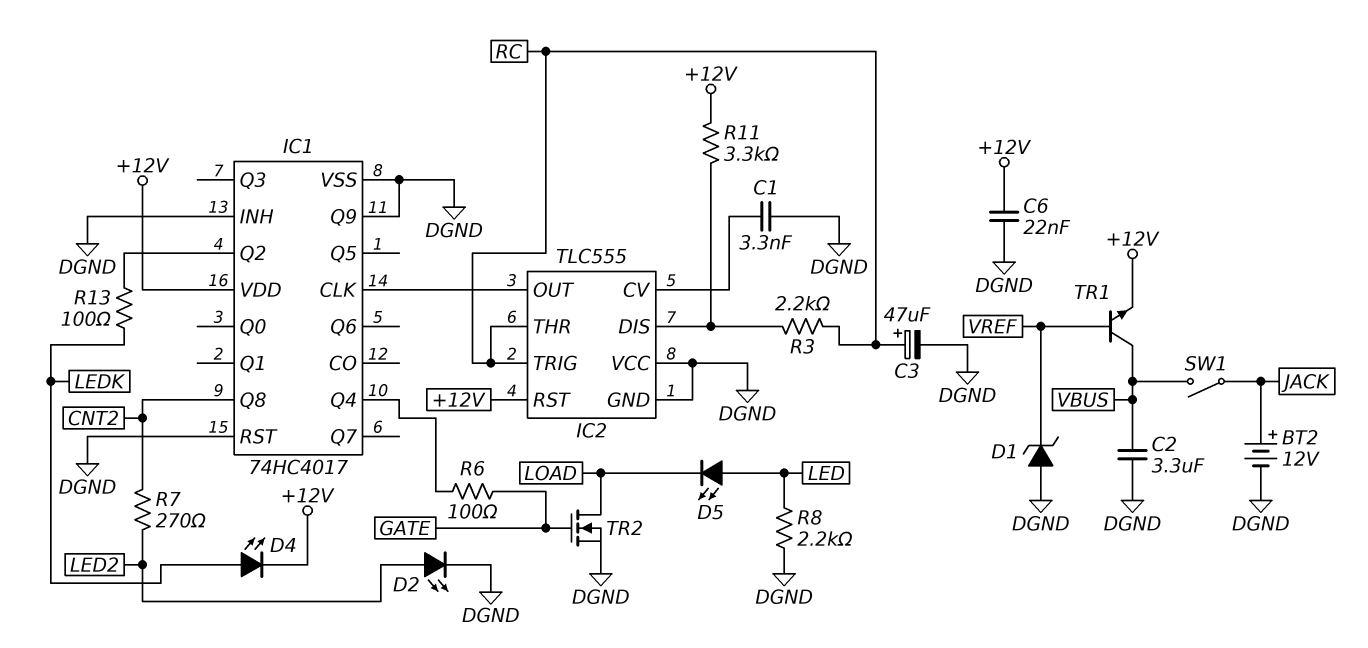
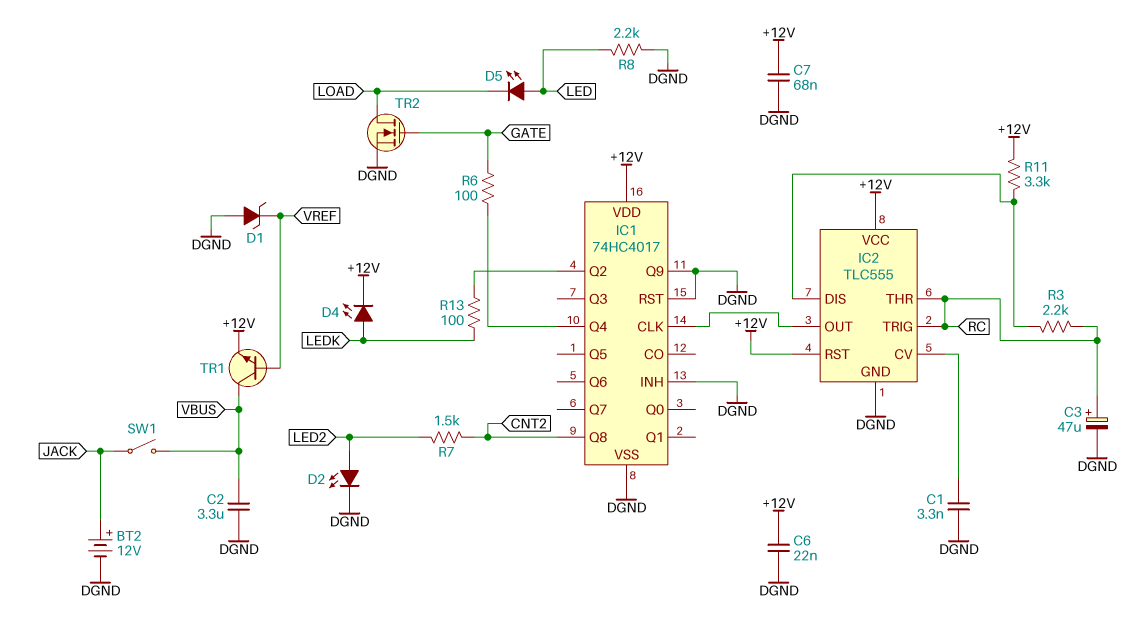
C7: none -> 68nF (+12V, DGND)
IC2 pin VCC: DGND -> +12V
R7: 270 (CNT2, LED2) -> 1.5k (CNT2, LED2)

